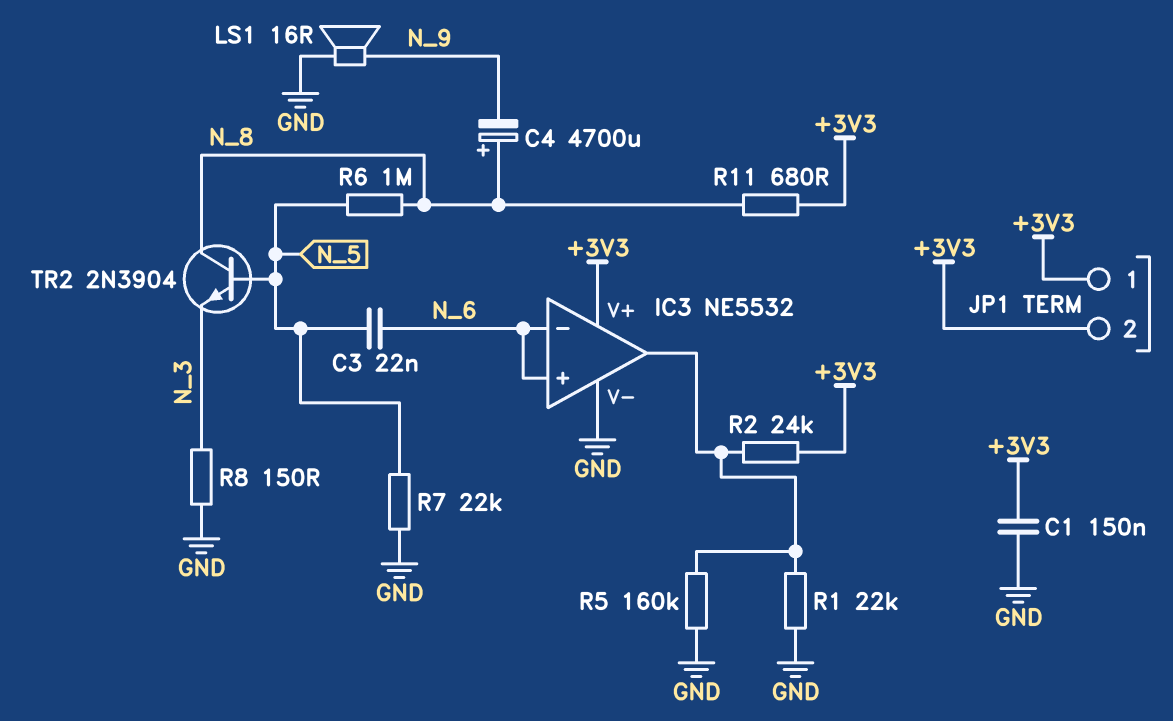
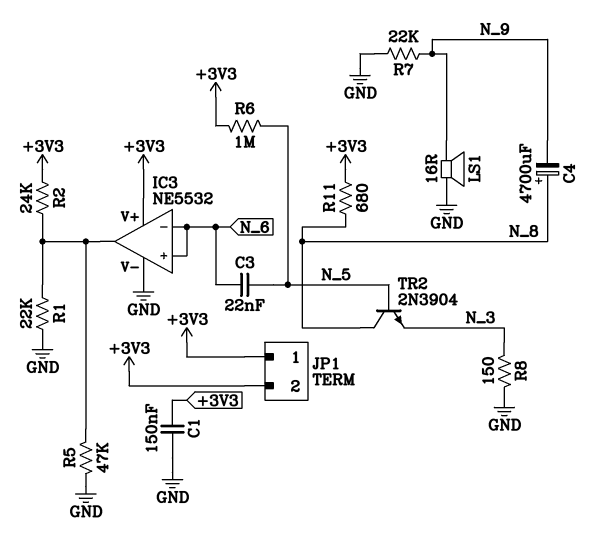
R5: 160k (GND, IC3/out) -> 47k (GND, IC3/out)
R6: 1M (N_5, N_8) -> 1M (+3V3, N_5)
R7: 22k (GND, N_5) -> 22k (GND, N_9)

